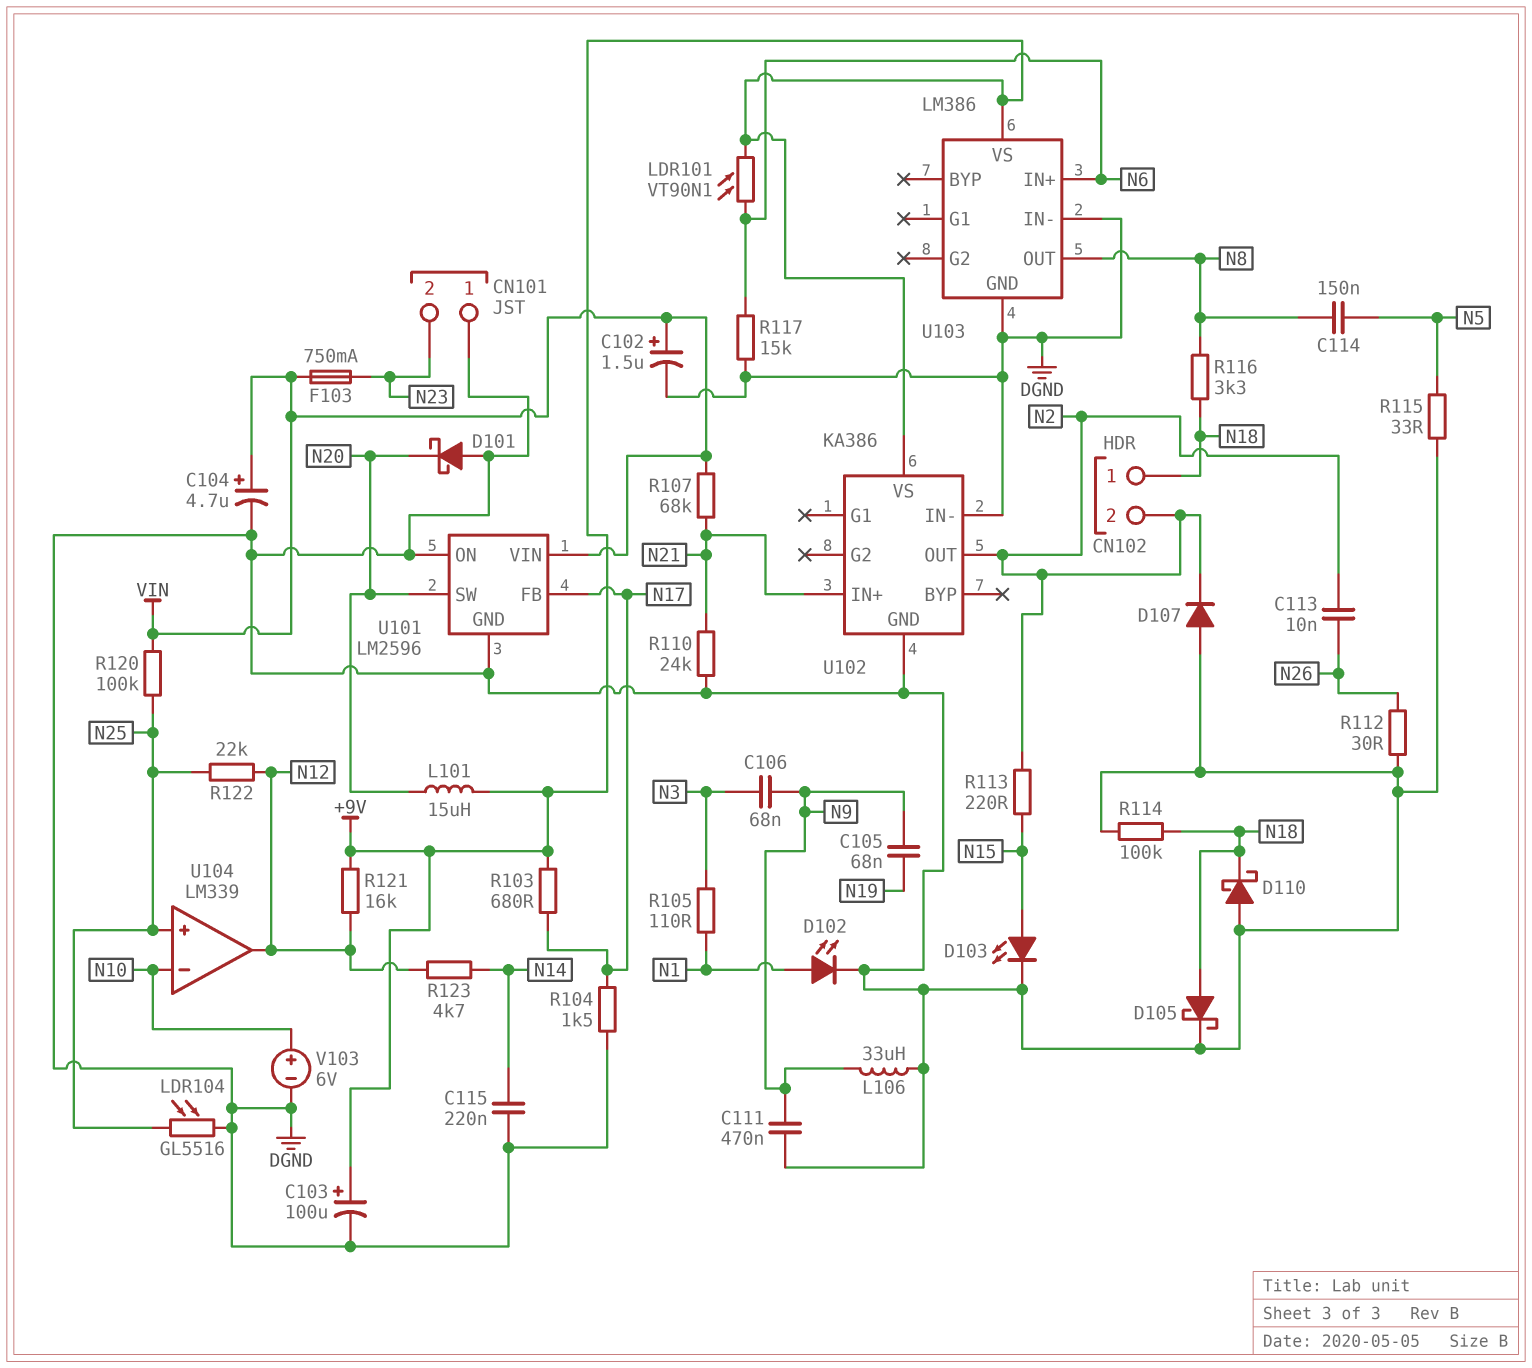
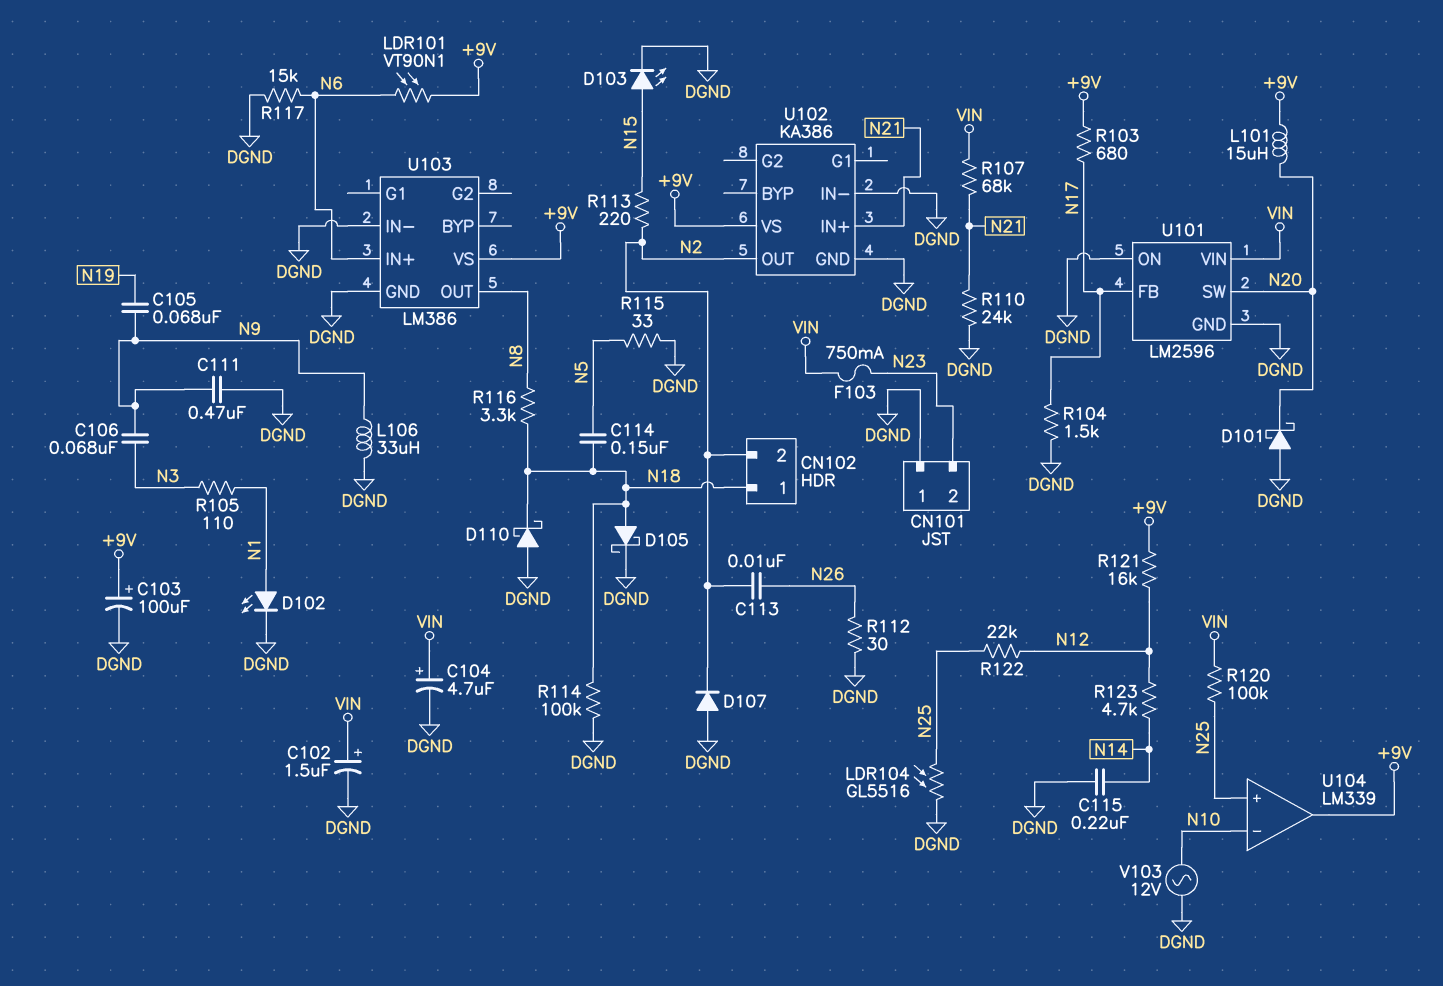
C114: 150nF (N5, N8) -> 150nF (N5, N18)
U104 pin out: N12 -> +9V
V103: 6V (plus N10, minus DGND) -> AC 12V (DGND, N10)

